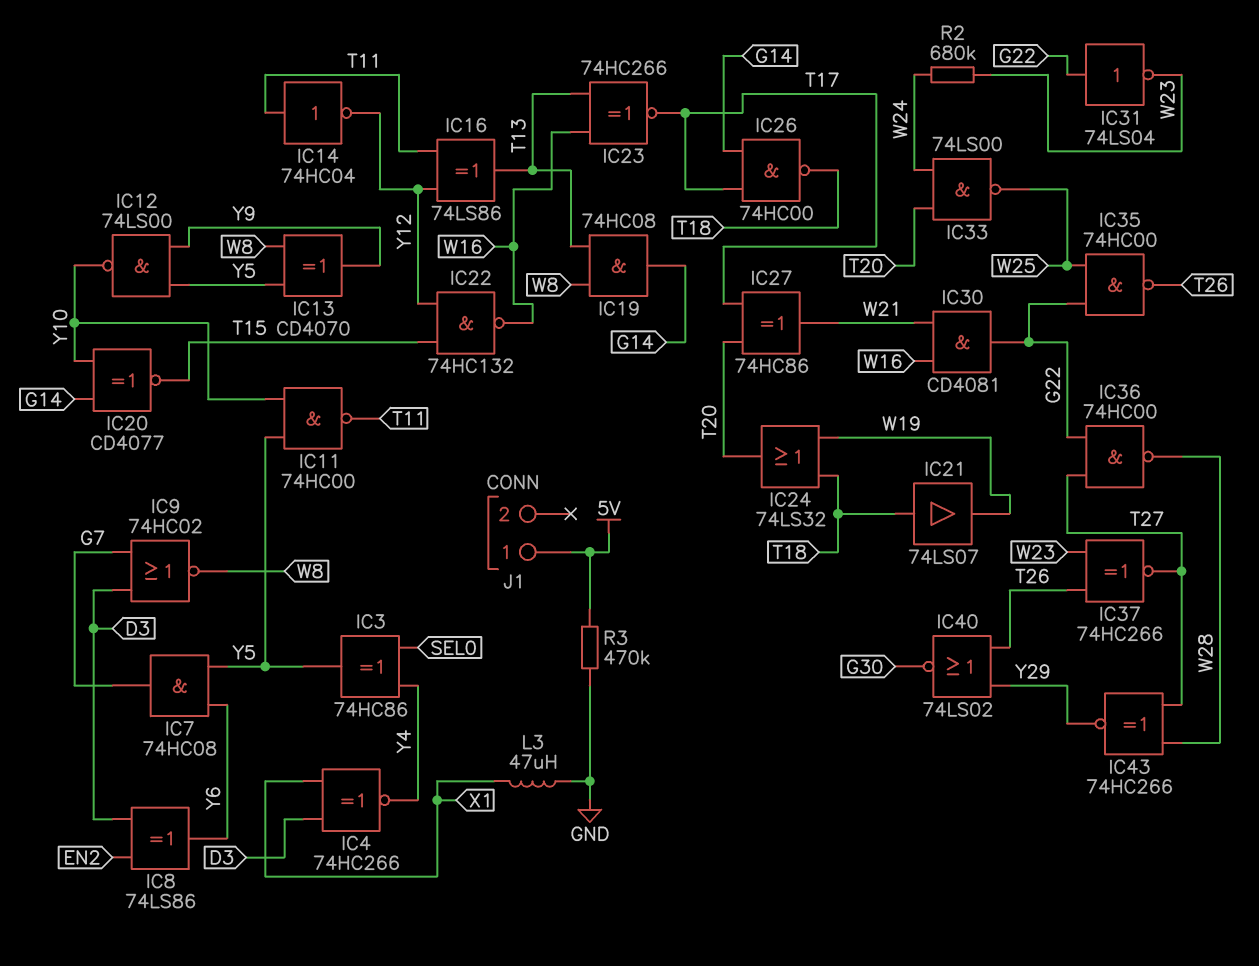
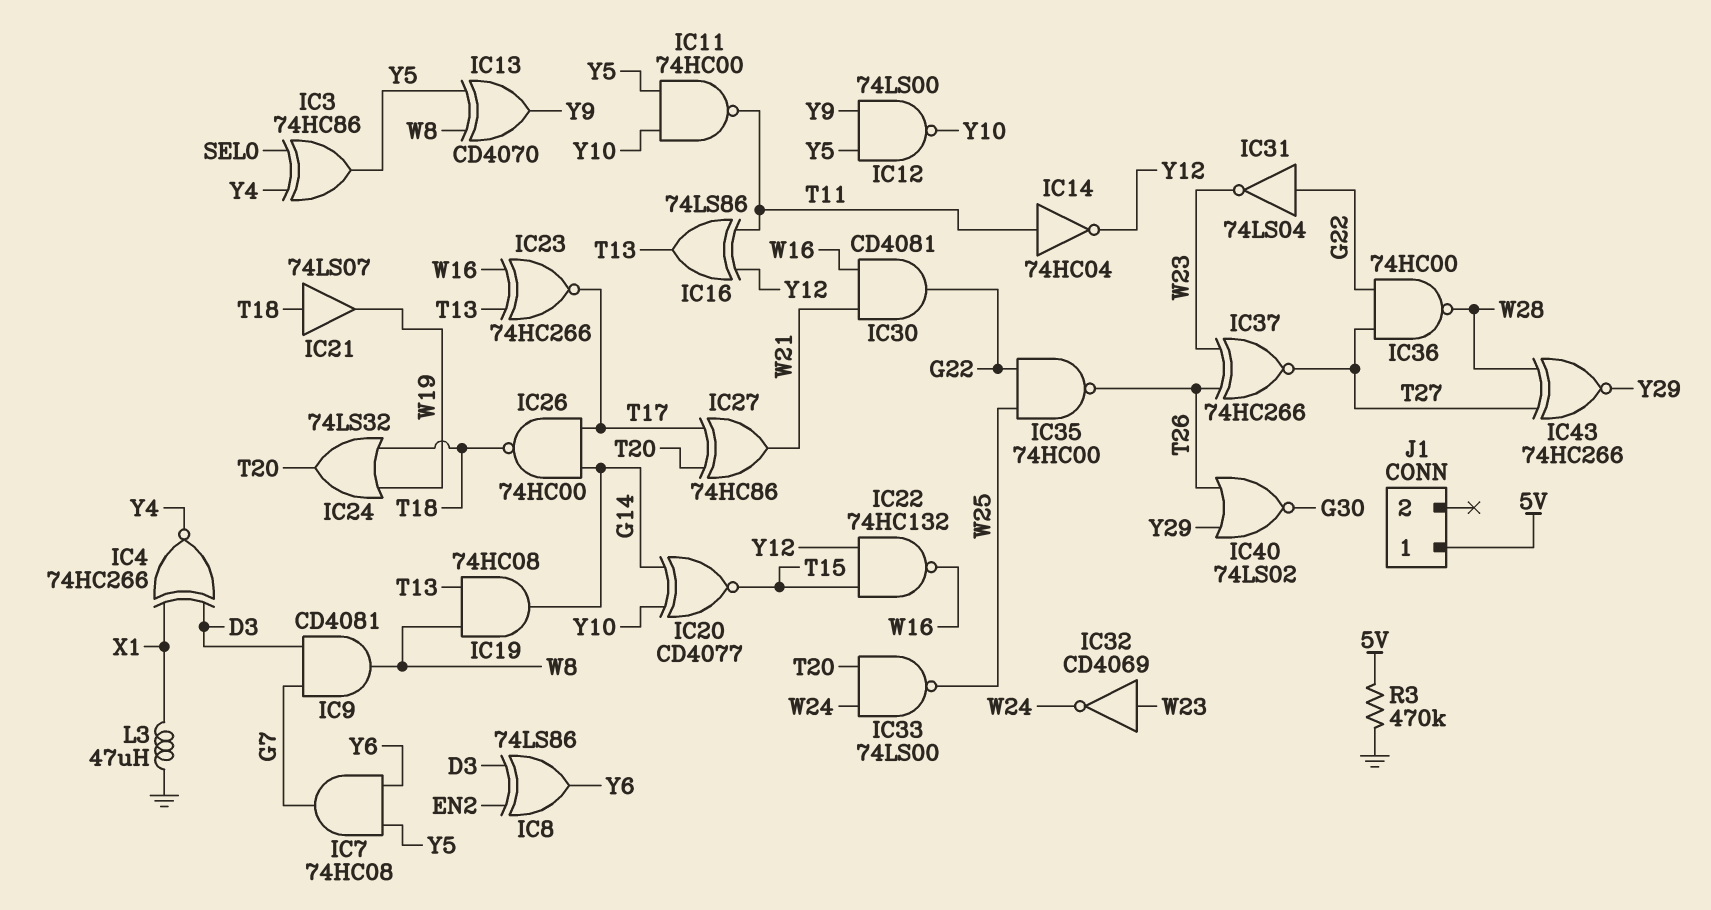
IC9: NOR 74HC02 (in D3, in G7, out W8) -> AND CD4081 (in D3, in G7, out W8)
IC32: none -> NOT CD4069 (in W23, out W24)
R2: 680k (W23, W24) -> none

